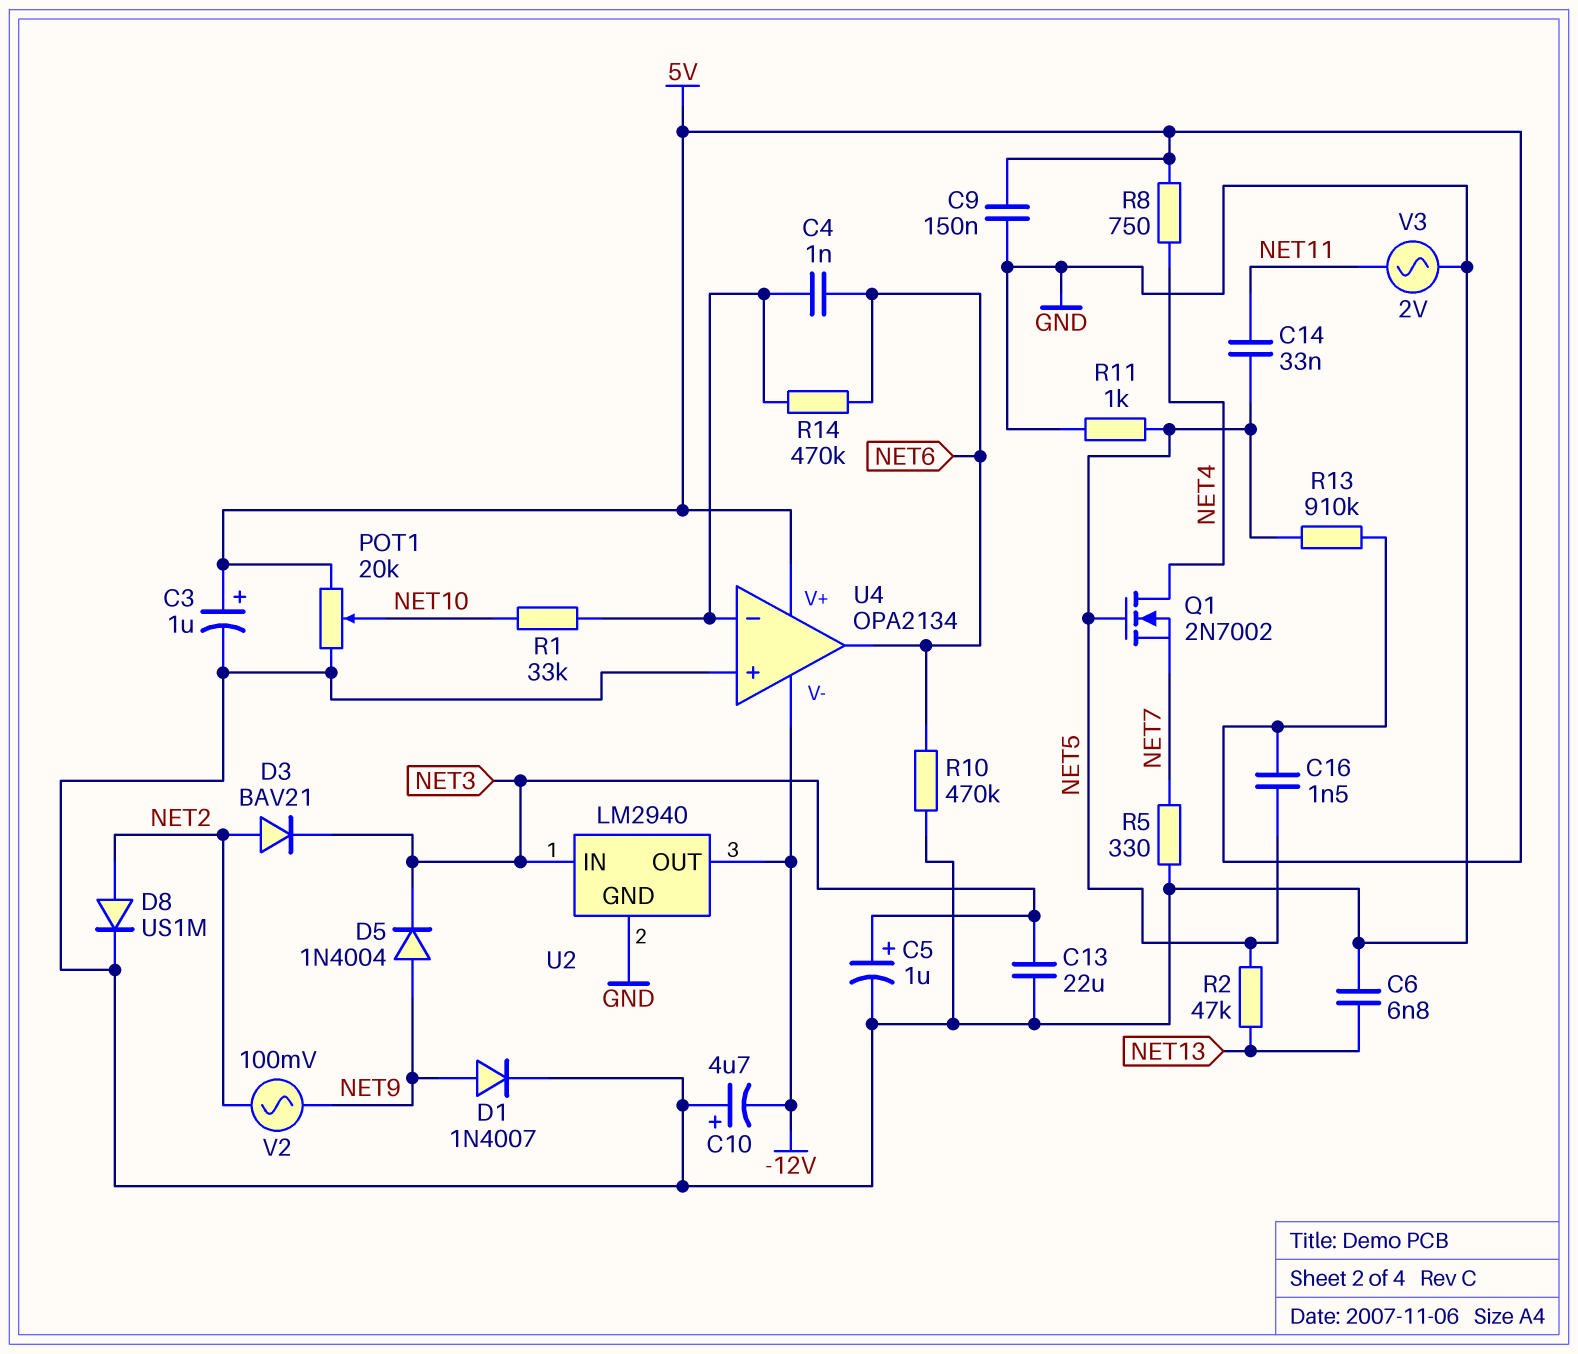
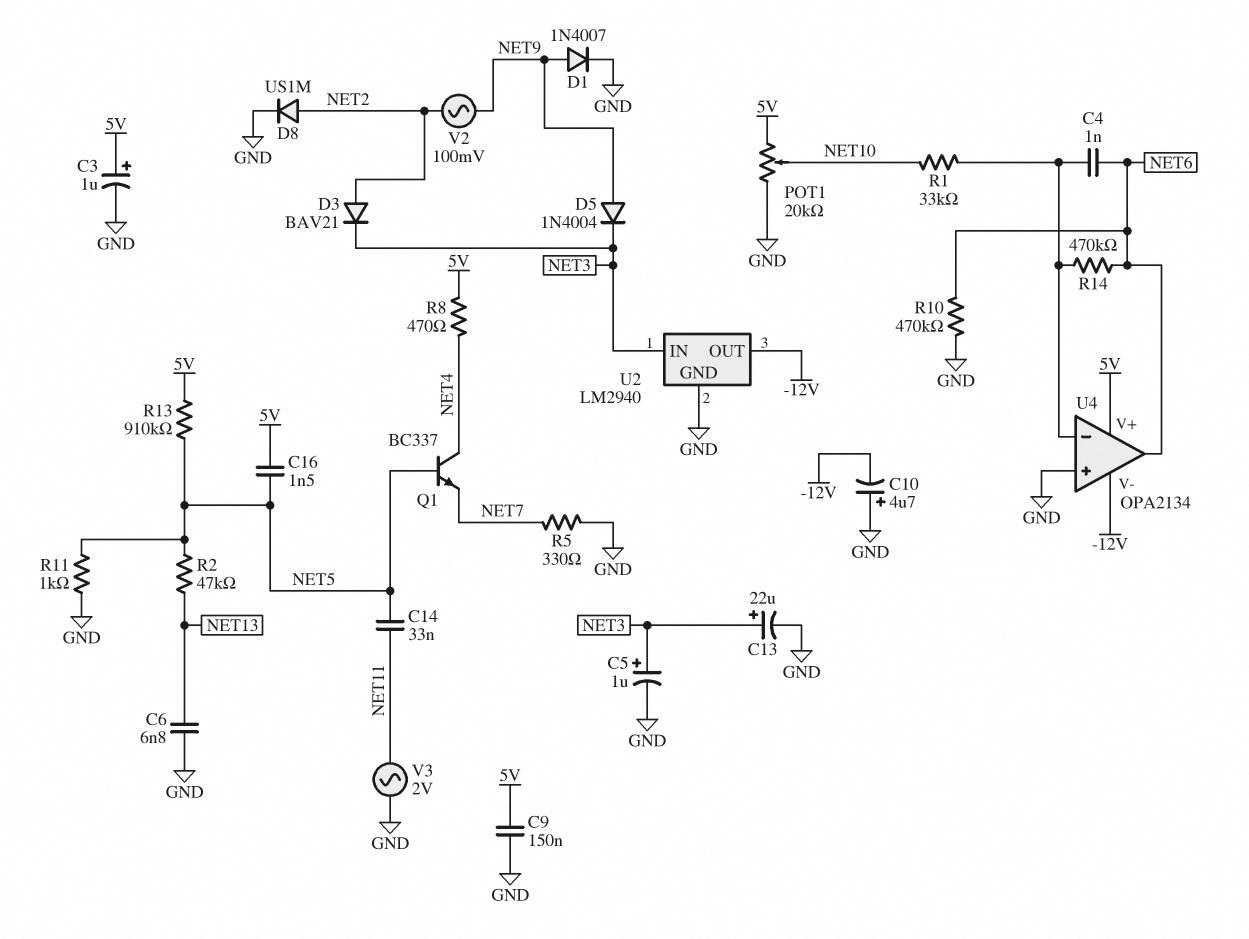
C13: 22uF (GND, NET3) -> 22uF (plus NET3, minus GND)
Q1: NMOS 2N7002 (G NET5, D NET4, S NET7) -> NPN BC337 (B NET5, C NET4, E NET7)
R8: 750 (5V, NET4) -> 470 (5V, NET4)

